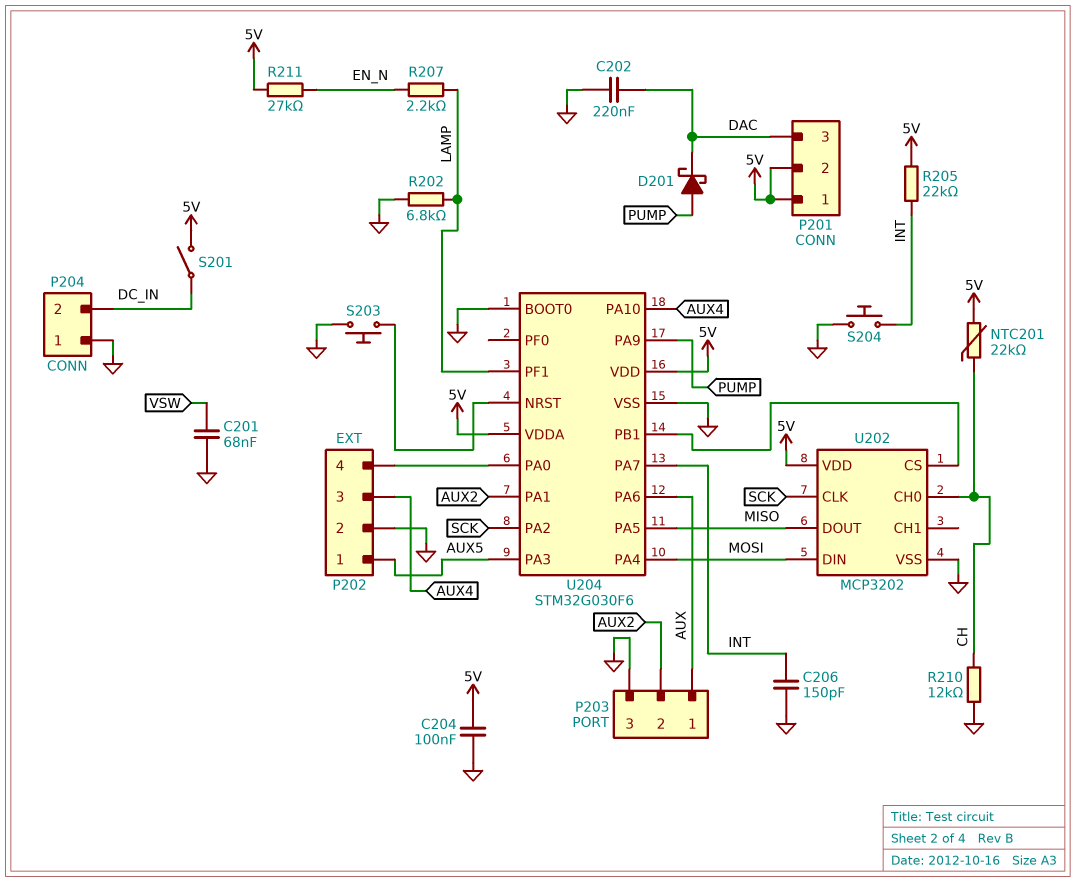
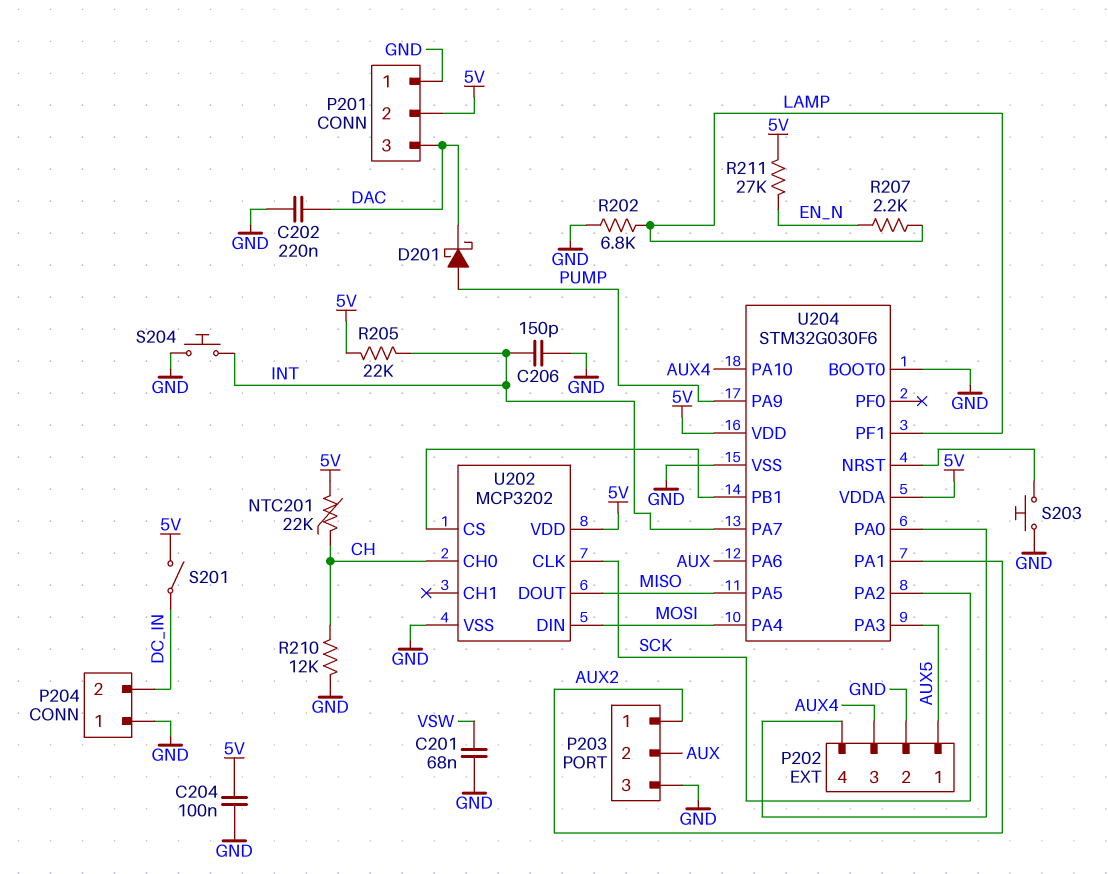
P201 pin 1: 5V -> GND
P203 pin 1: AUX -> AUX2
P203 pin 2: AUX2 -> AUX

